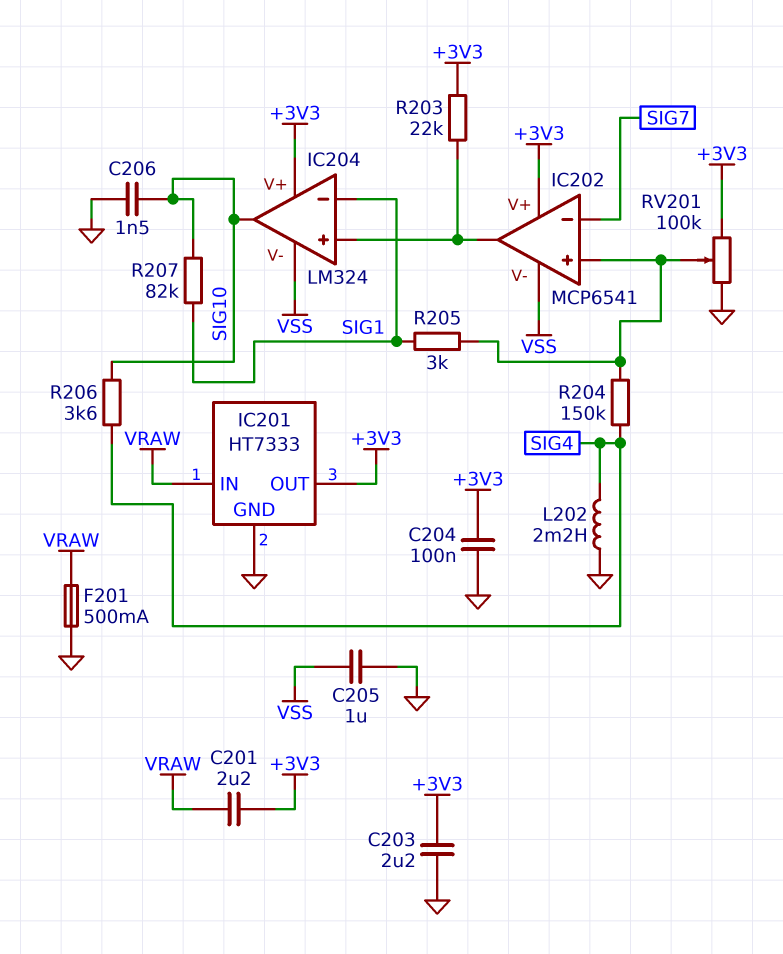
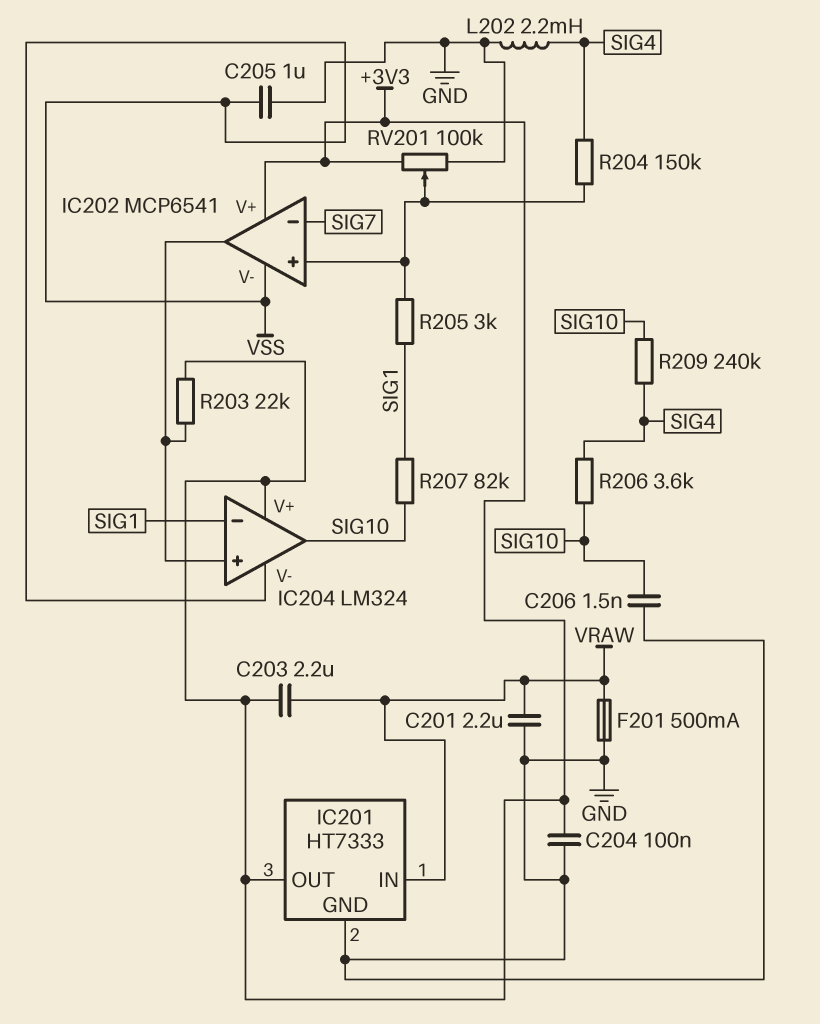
C201: 2.2uF (+3V3, VRAW) -> 2.2uF (GND, VRAW)
C203: 2.2uF (+3V3, GND) -> 2.2uF (+3V3, VRAW)
R209: none -> 240k (SIG4, SIG10)

